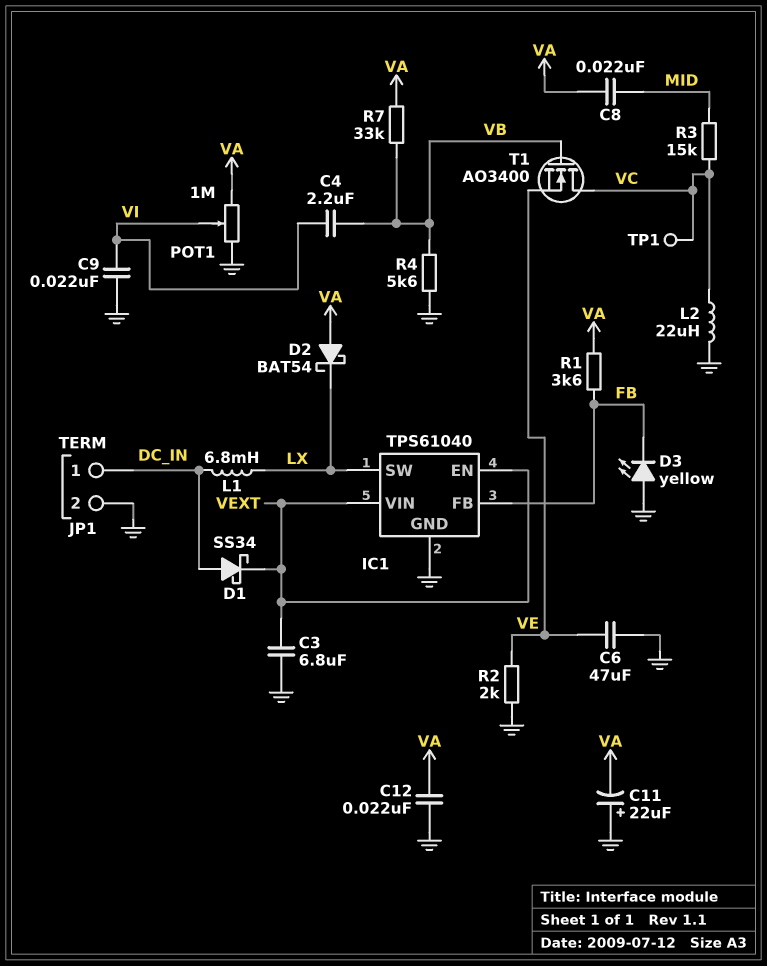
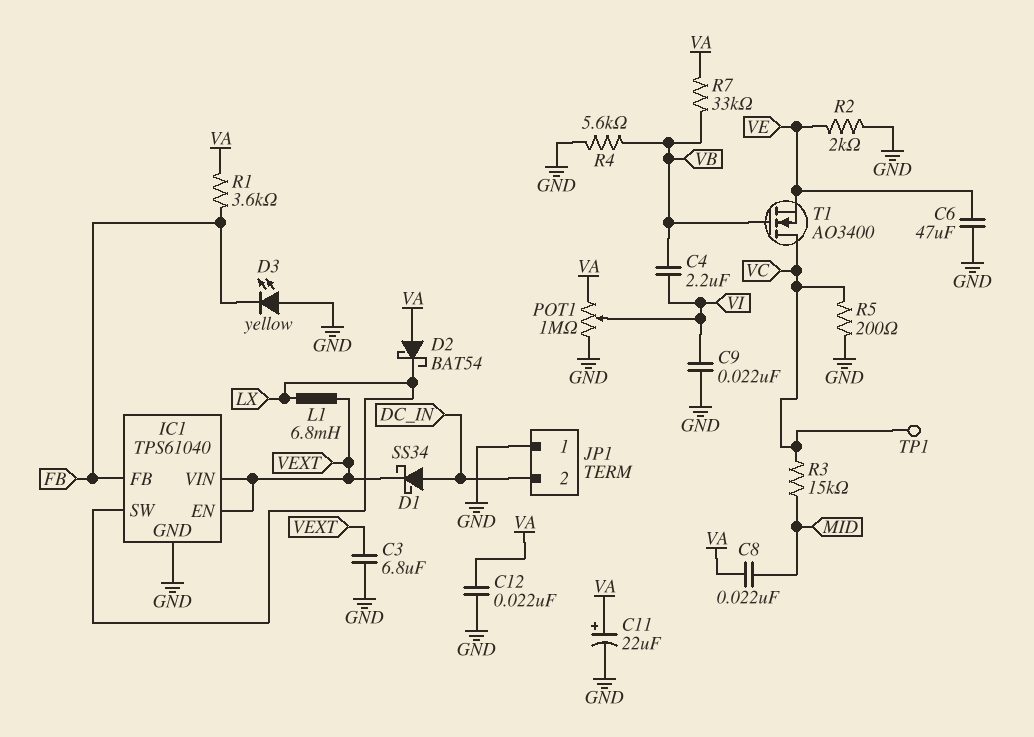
C11: 22uF (plus GND, minus VA) -> 22uF (plus VA, minus GND)
JP1 pin 1: DC_IN -> GND
JP1 pin 2: GND -> DC_IN
L1: 6.8mH (DC_IN, LX) -> 6.8mH (LX, VEXT)
L2: 22uH (GND, VC) -> none
R5: none -> 200 (GND, VC)

